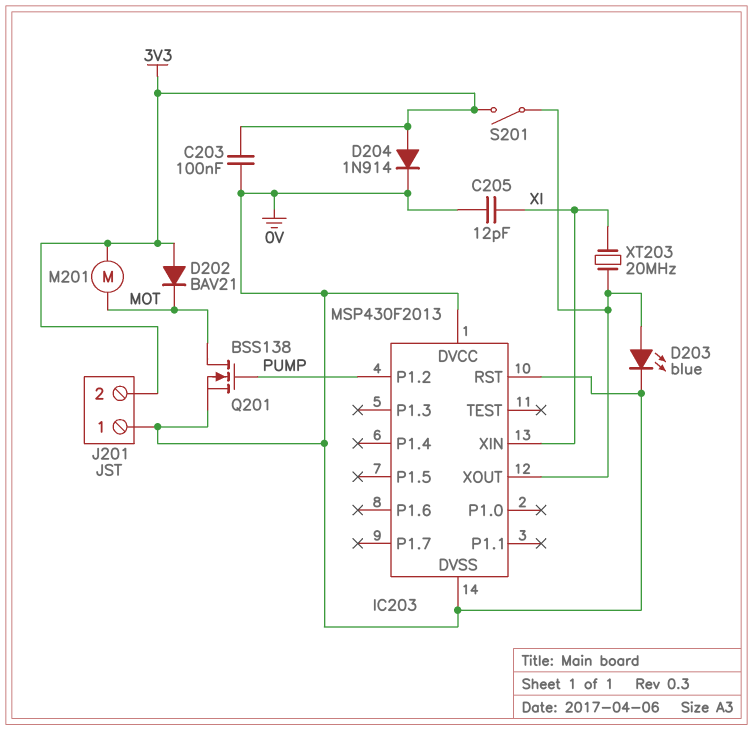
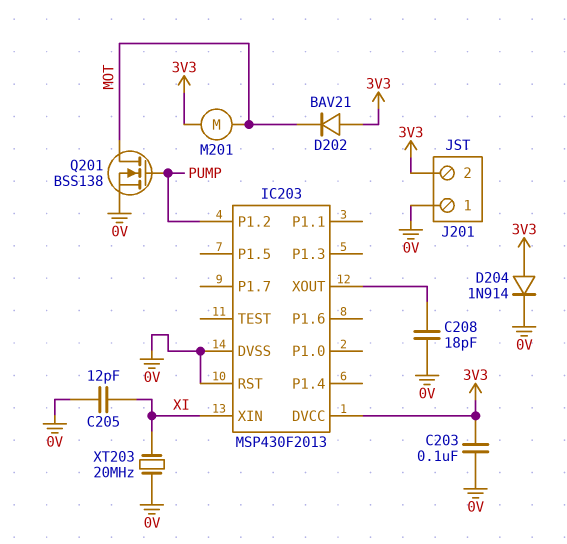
C208: none -> 18pF (0V, IC203/XOUT)
D203: LED blue (A IC203/XOUT, K 0V) -> none
IC203 pin DVCC: 0V -> 3V3
S201: switch (3V3, IC203/XOUT) -> none
XT203: 20MHz (IC203/XOUT, XI) -> 20MHz (0V, XI)

